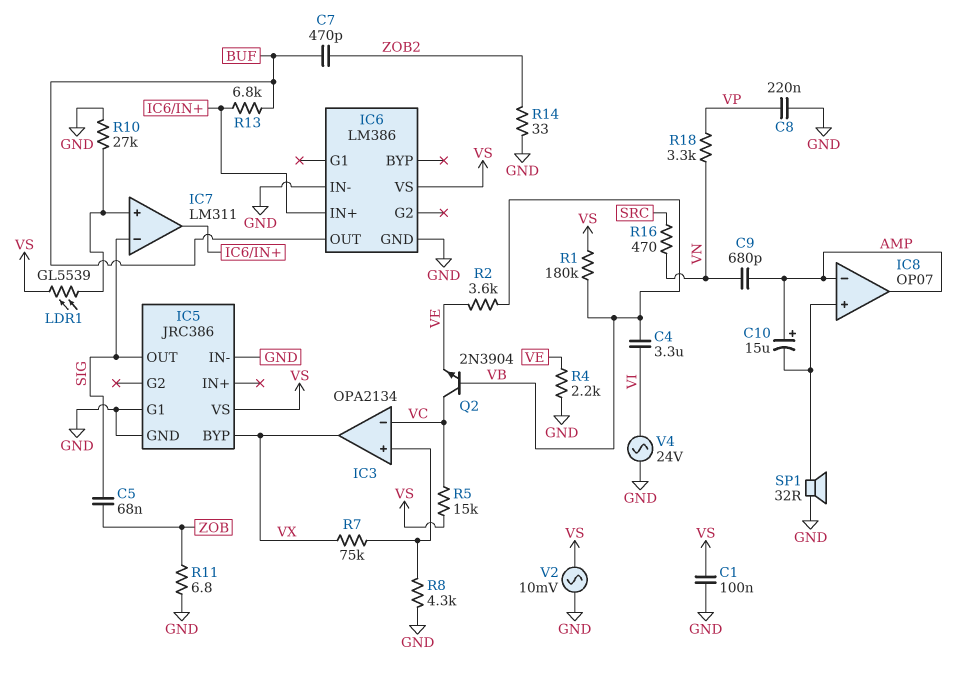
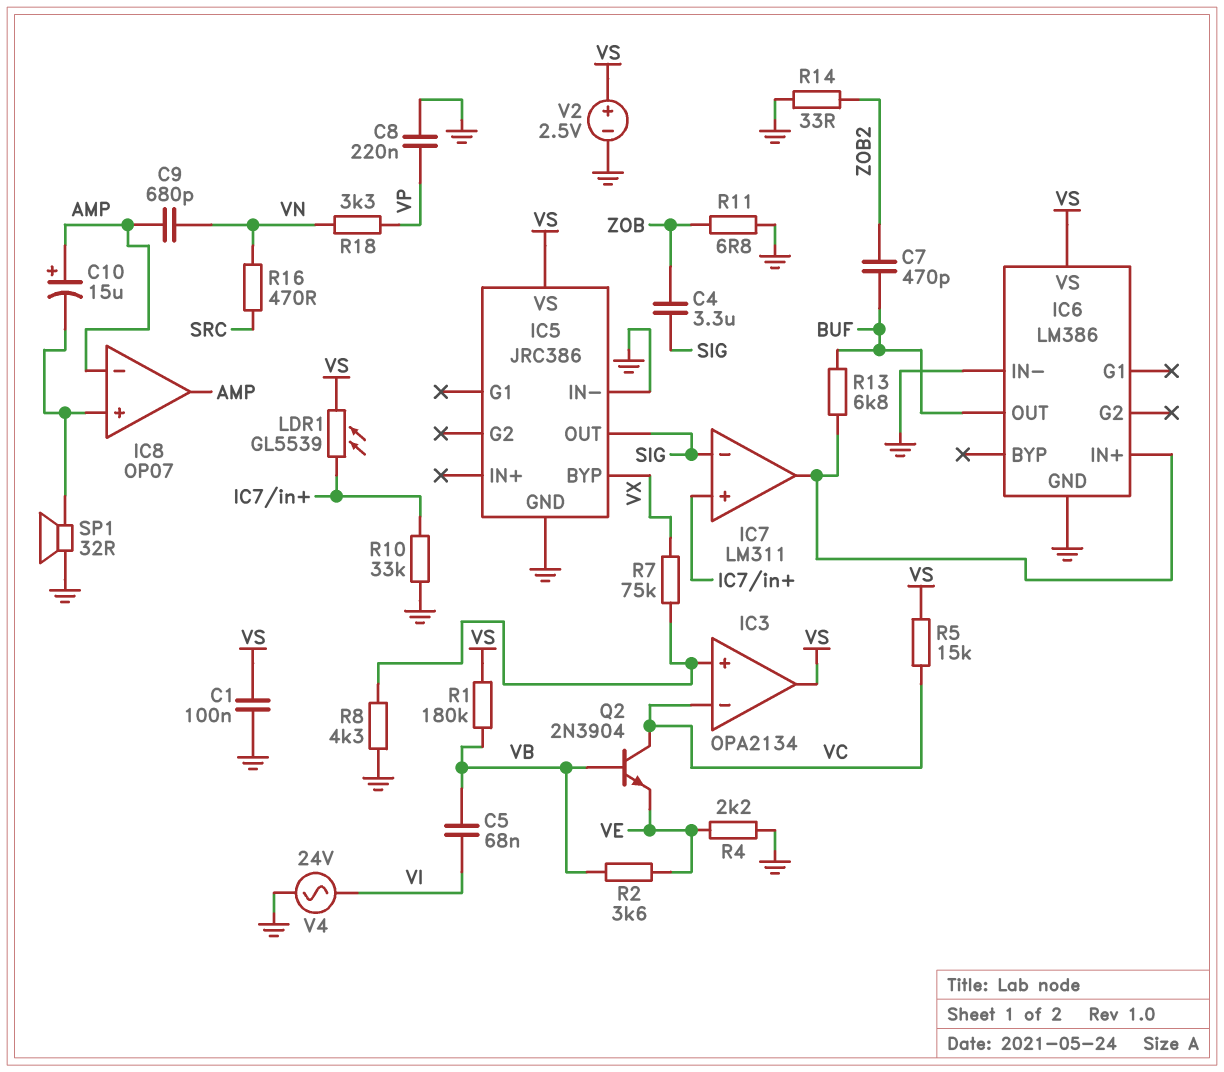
C4: 3.3uF (VB, VI) -> 3.3uF (SIG, ZOB)
C5: 68nF (SIG, ZOB) -> 68nF (VB, VI)
IC3 pin out: VX -> VS
IC5 pin G1: GND -> none
R10: 27k (GND, IC7/in+) -> 33k (GND, IC7/in+)
V2: AC 10mV (GND, VS) -> 2.5V (plus VS, minus GND)

